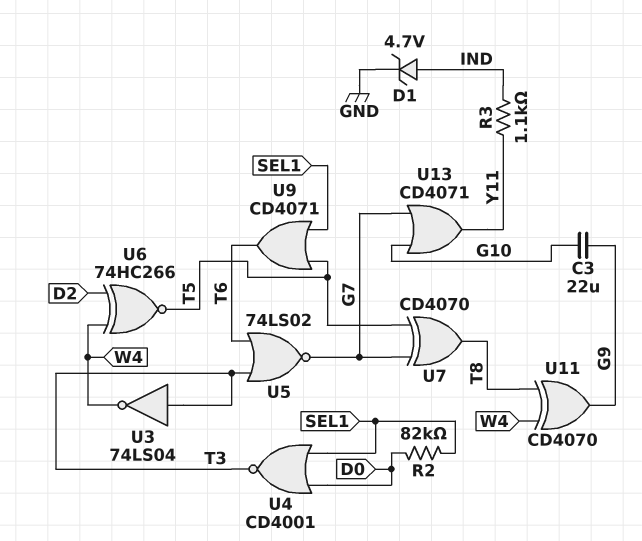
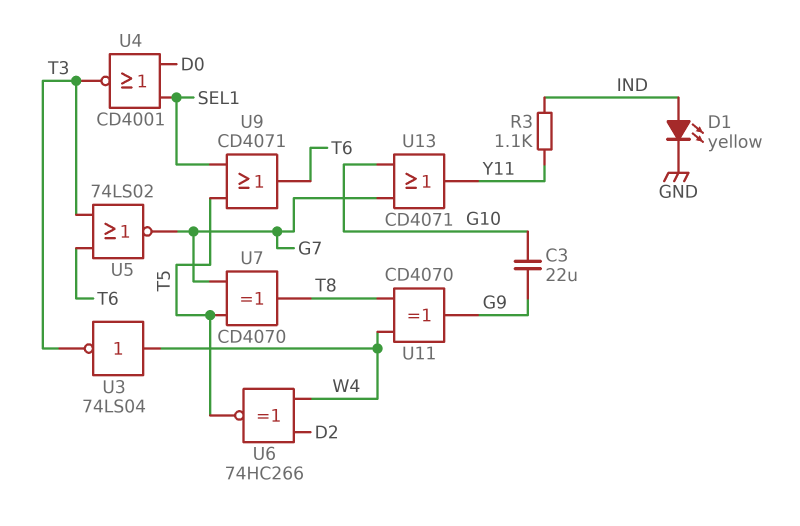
D1: zener 4.7V (A IND, K GND) -> LED yellow (A IND, K GND)
R2: 82k (D0, SEL1) -> none
U3: NOT 74LS04 (in T3, out W4) -> NOT 74LS04 (in W4, out T3)

